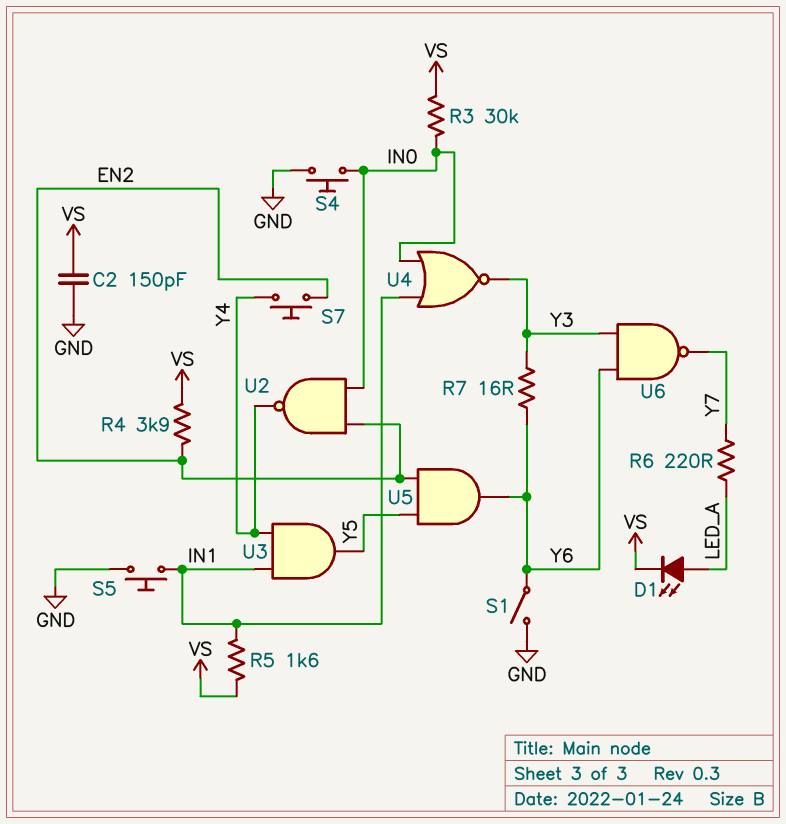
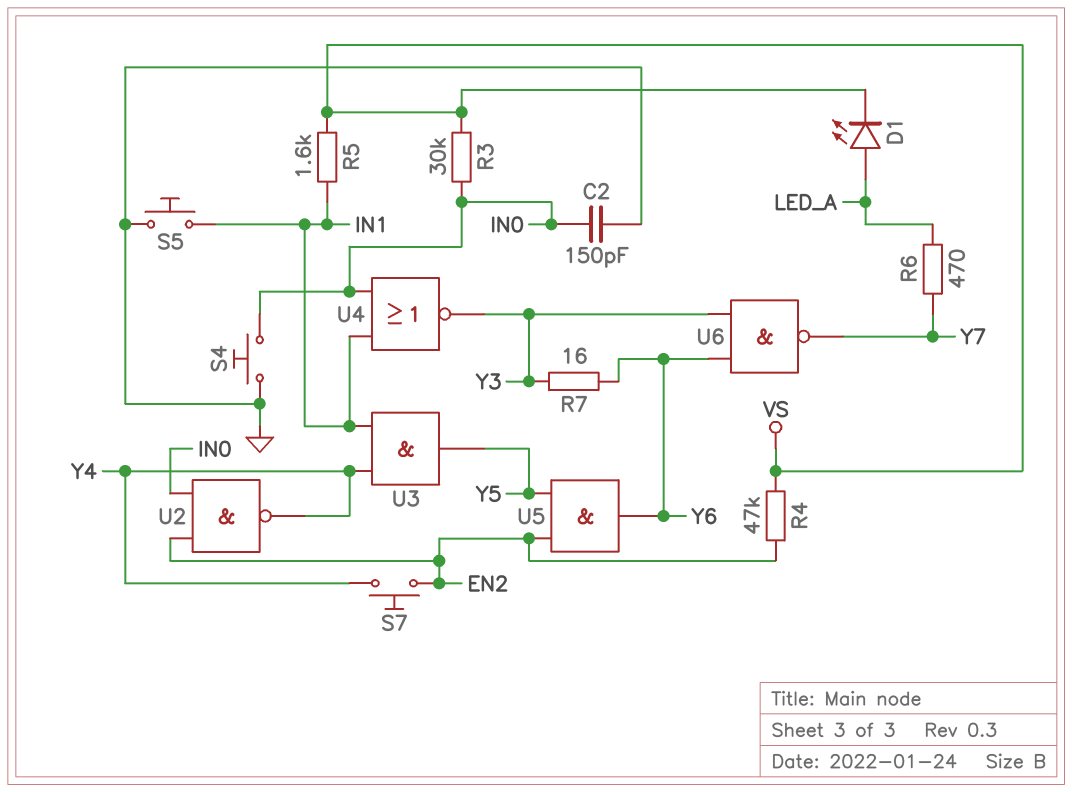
C2: 150pF (GND, VS) -> 150pF (GND, IN0)
R4: 3.9k (EN2, VS) -> 47k (EN2, VS)
R6: 220 (LED_A, Y7) -> 470 (LED_A, Y7)
S1: switch (GND, Y6) -> none

